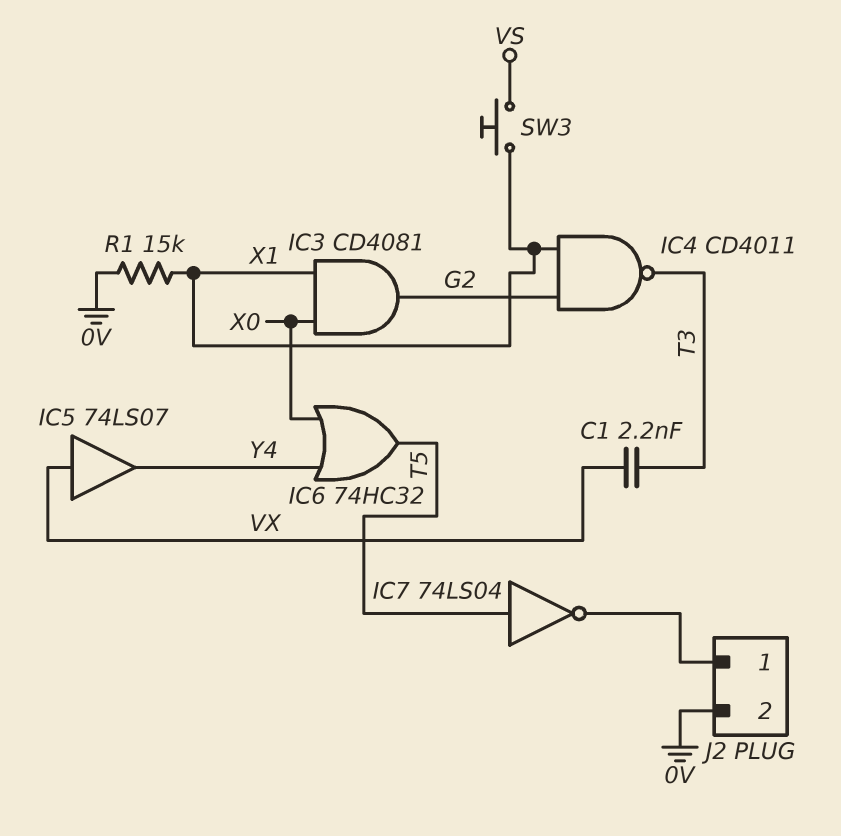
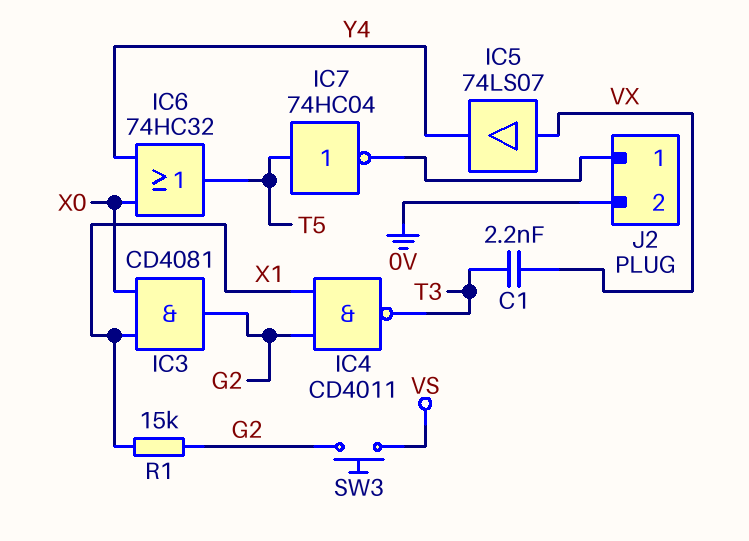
IC7: NOT 74LS04 (in T5, out J2/1) -> NOT 74HC04 (in T5, out J2/1)
R1: 15k (0V, X1) -> 15k (G2, X1)
SW3: button (VS, X1) -> button (G2, VS)

